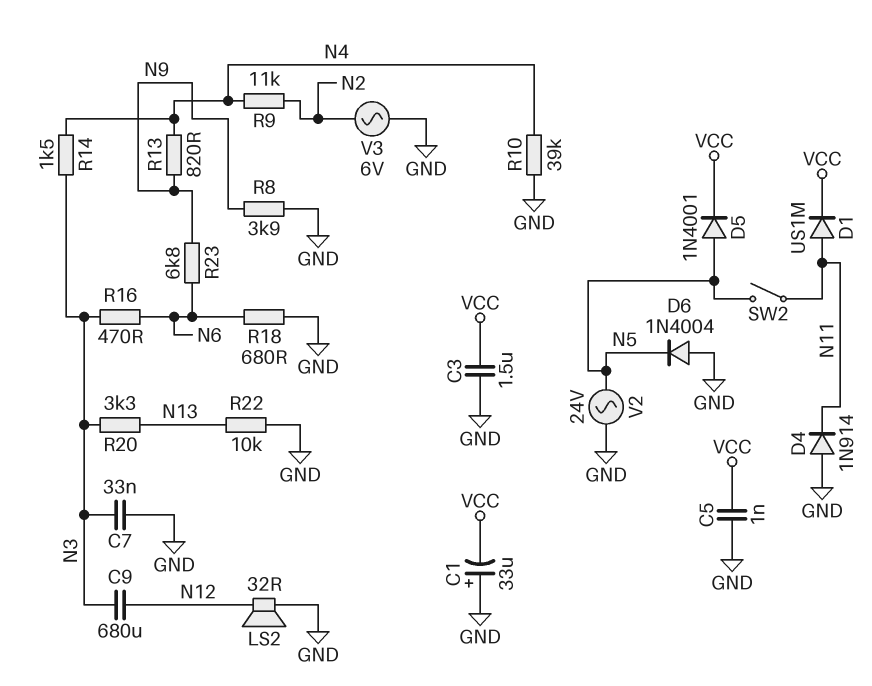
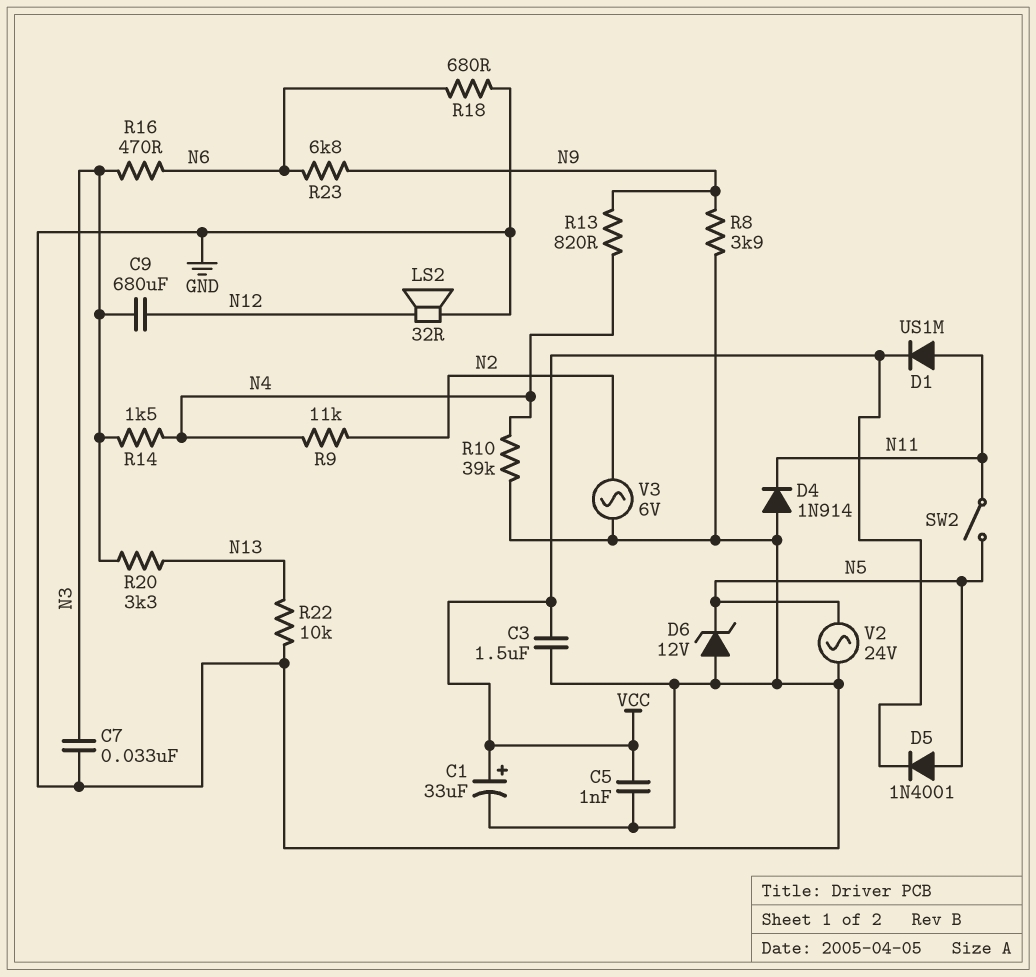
C1: 33uF (plus GND, minus VCC) -> 33uF (plus VCC, minus GND)
D6: diode 1N4004 (A GND, K N5) -> zener 12V (A GND, K N5)

